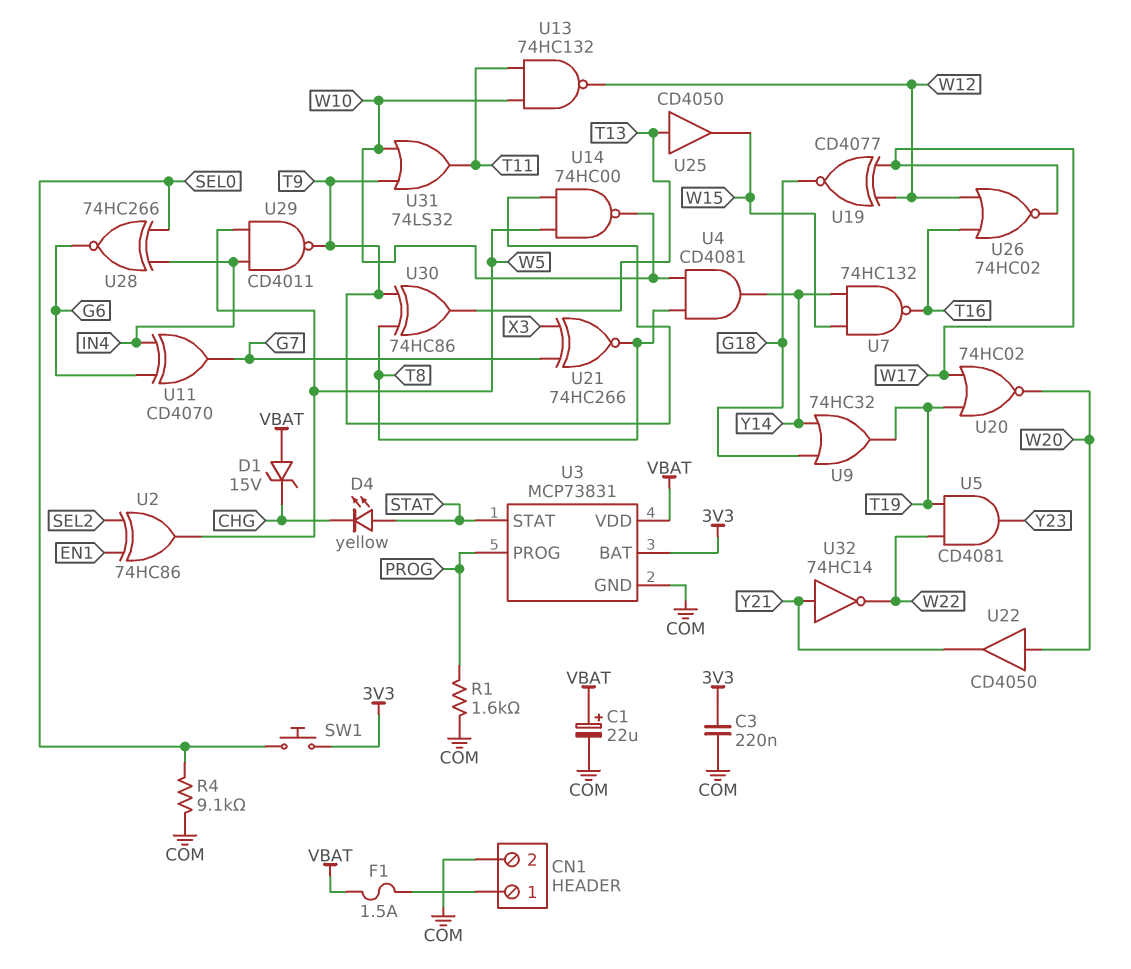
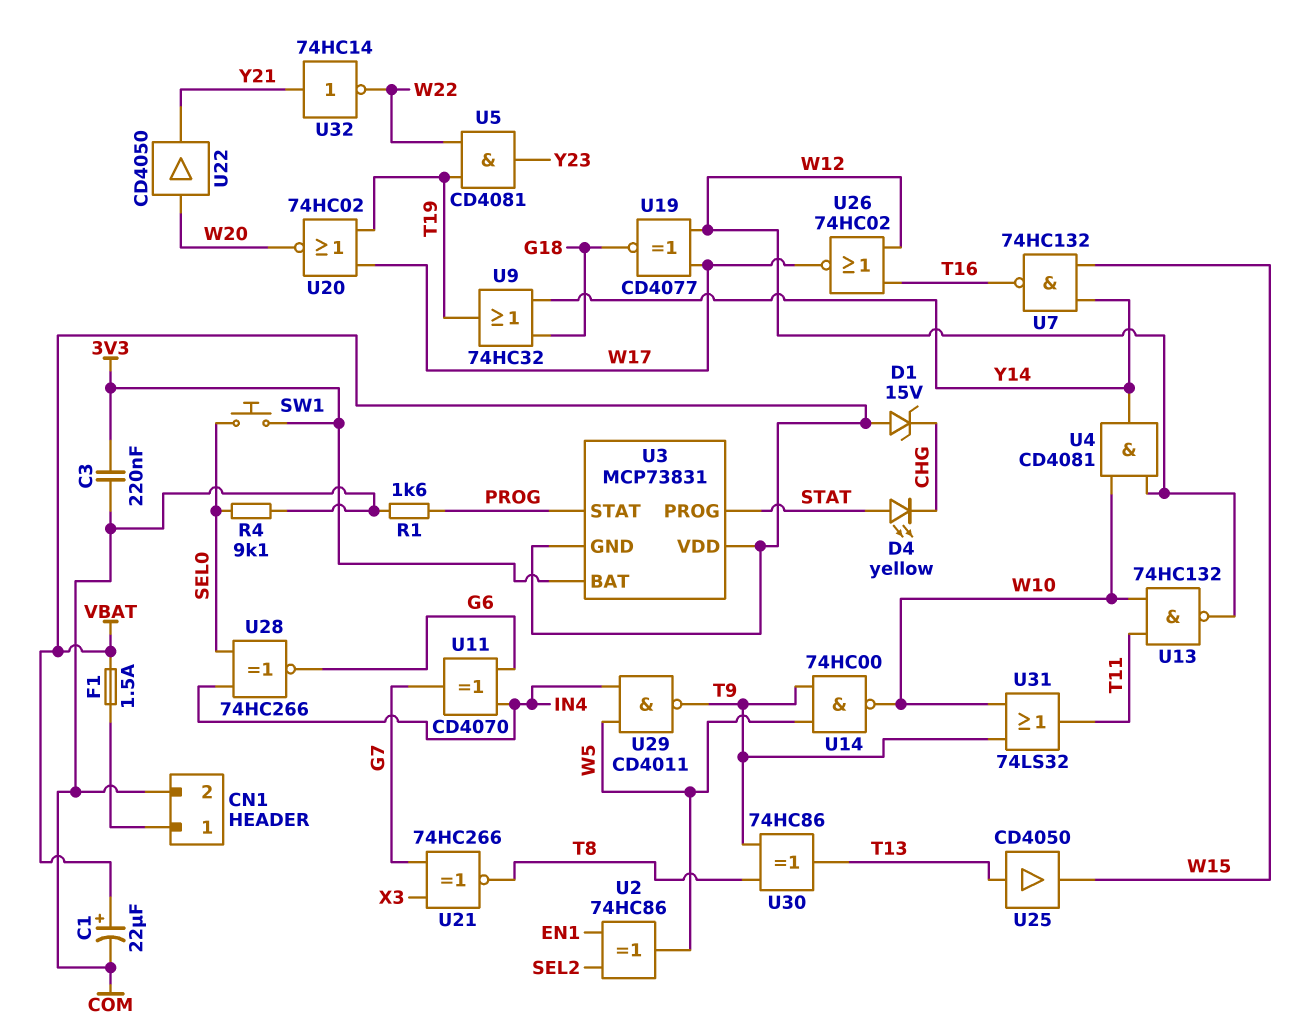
U3 pin GND: COM -> VBAT
U3 pin PROG: PROG -> STAT
U3 pin STAT: STAT -> PROG
U4: AND CD4081 (in T8, in W10, out Y14) -> AND CD4081 (in W10, in W12, out Y14)

